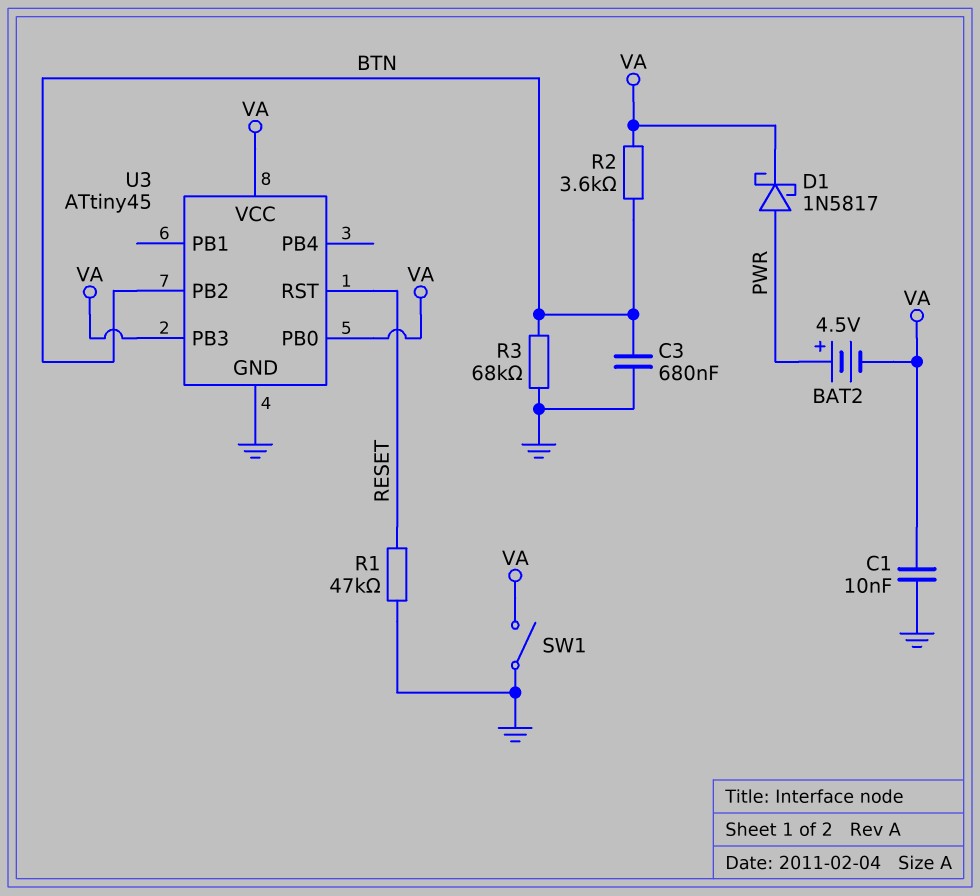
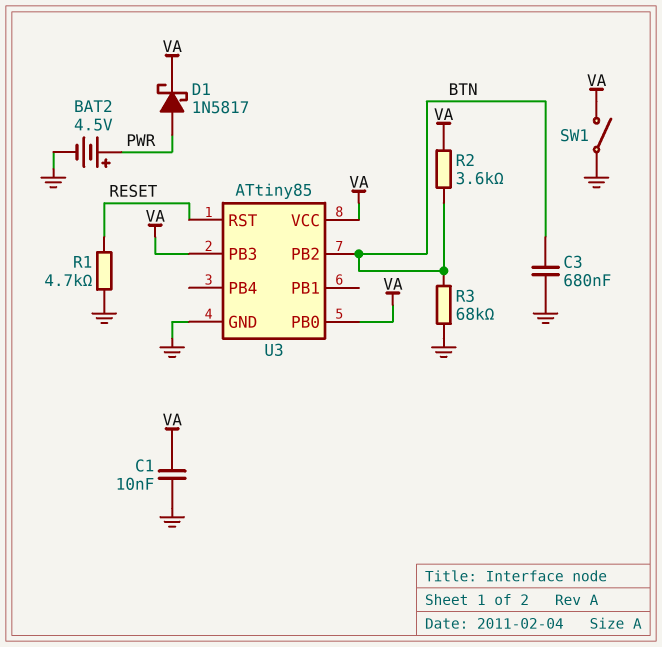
BAT2: 4.5V (plus PWR, minus VA) -> 4.5V (plus PWR, minus GND)
R1: 47k (GND, RESET) -> 4.7k (GND, RESET)
U3: ATtiny45 -> ATtiny85

